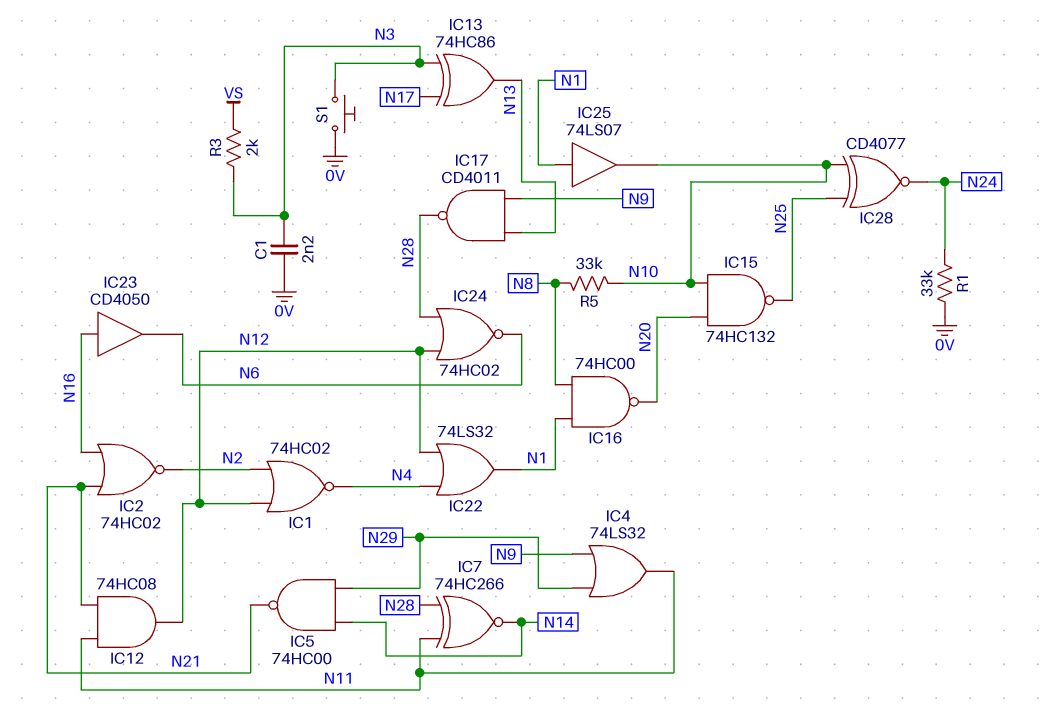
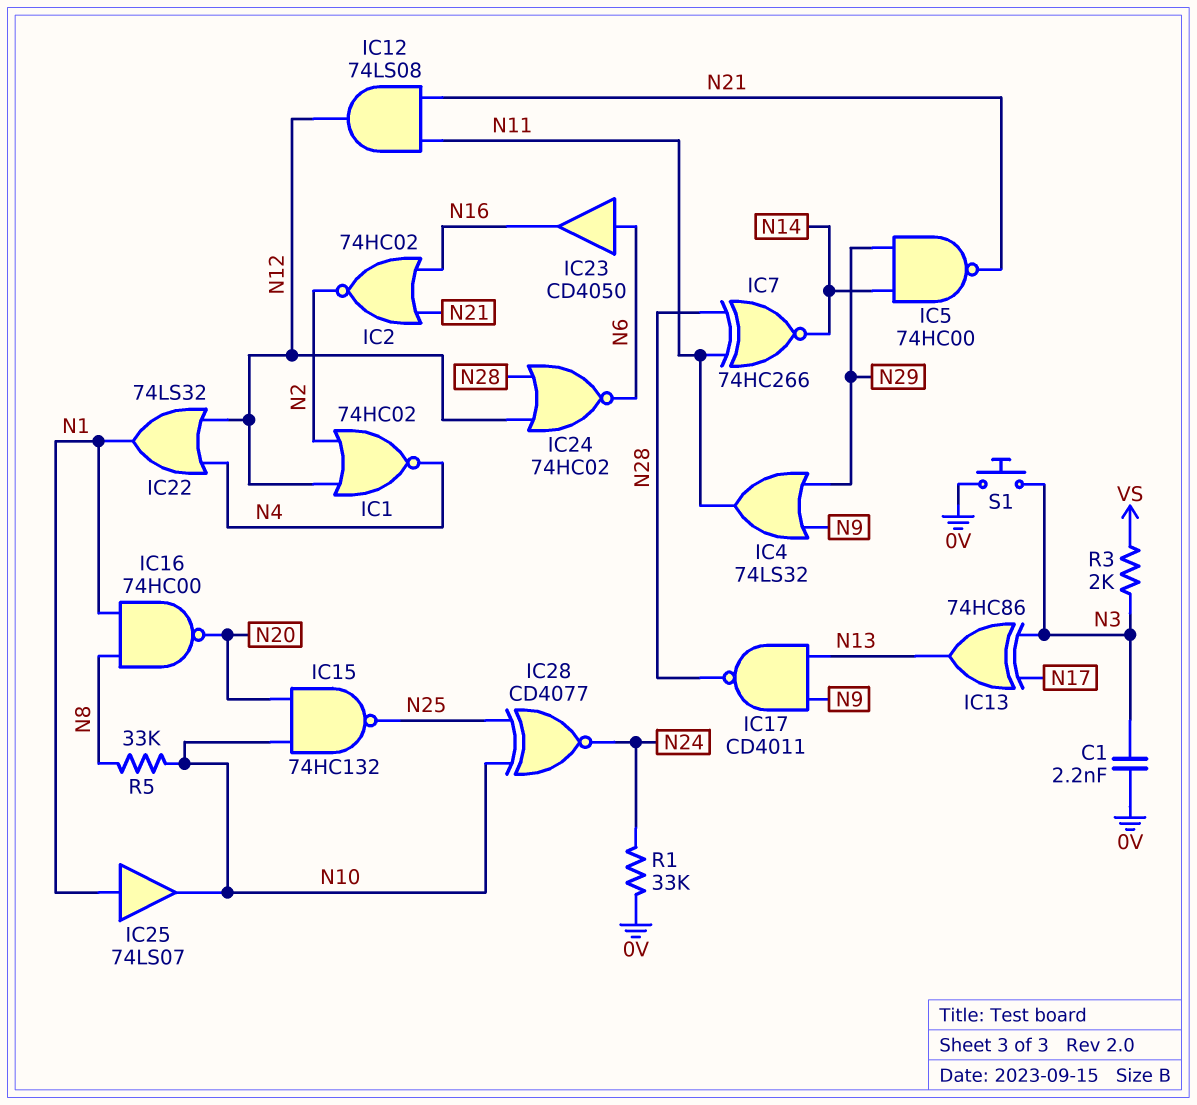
IC12: AND 74HC08 (in N11, in N21, out N12) -> AND 74LS08 (in N11, in N21, out N12)
IC23: buffer CD4050 (in N16, out N6) -> buffer CD4050 (in N6, out N16)

